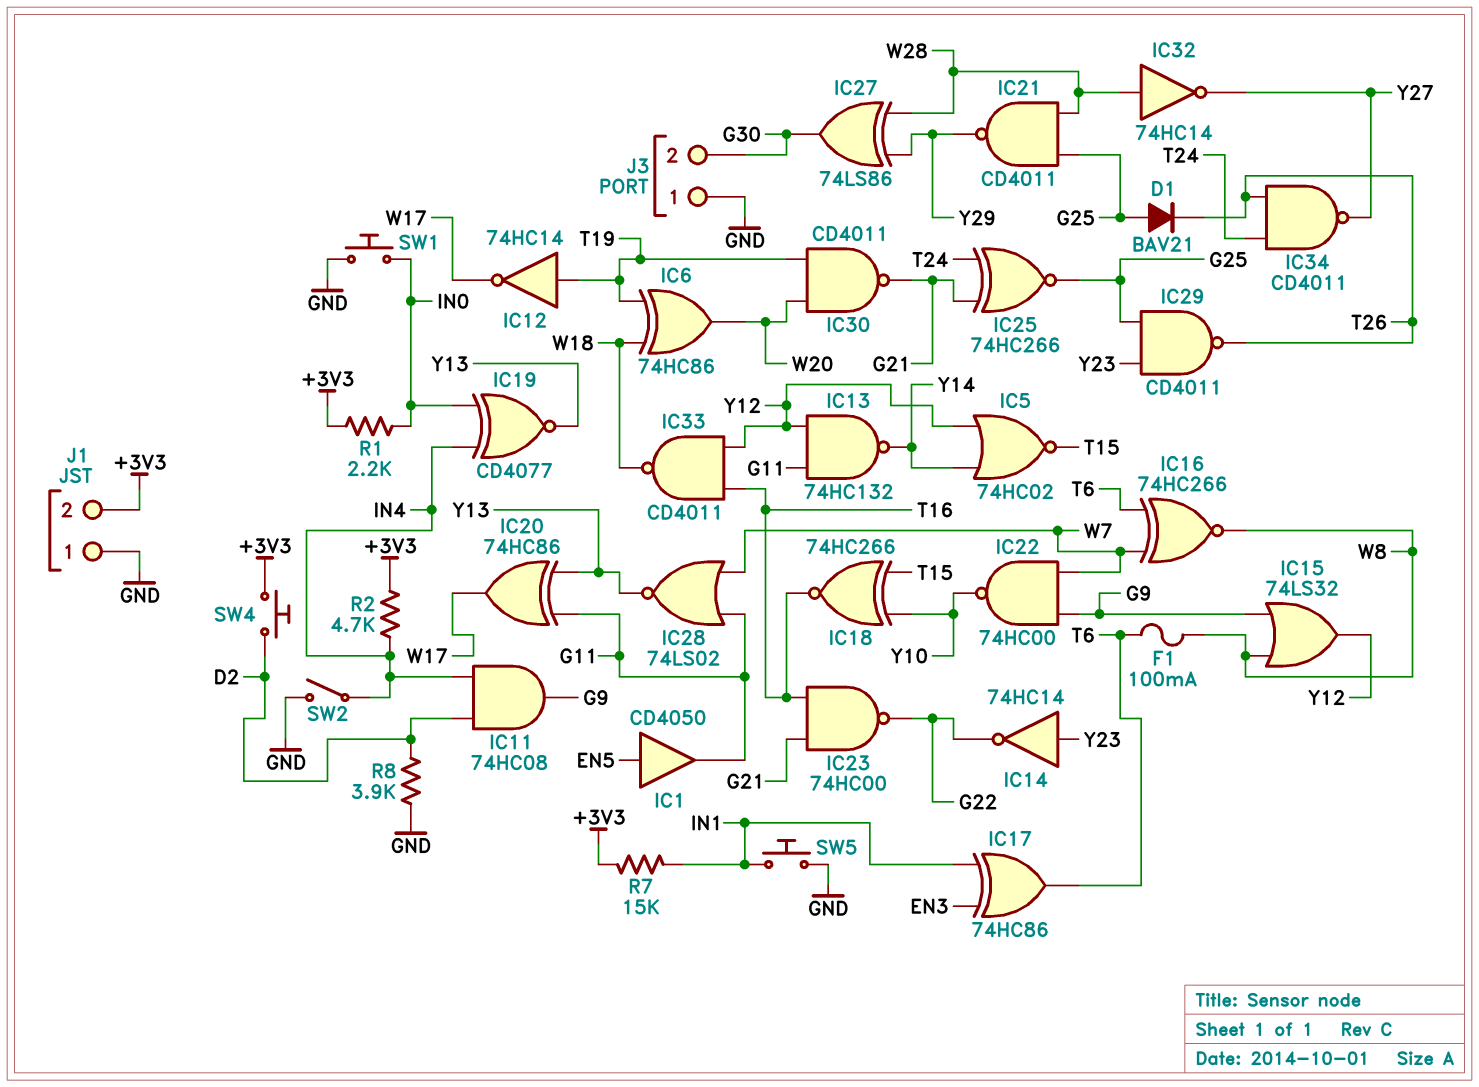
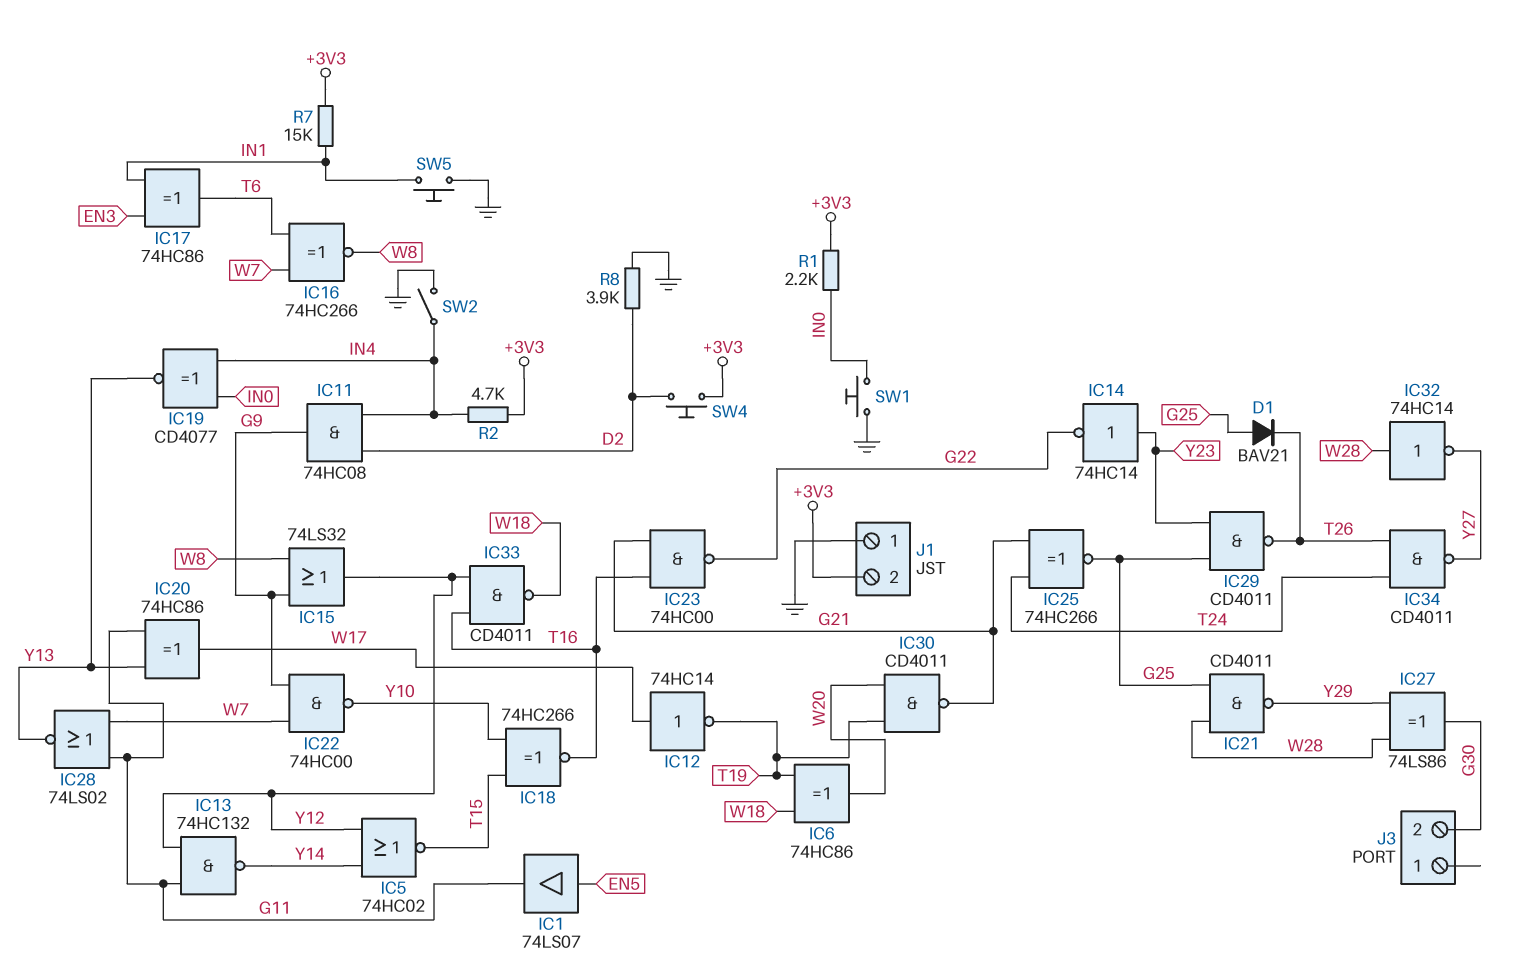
F1: 100mA (T6, W8) -> none
IC1: buffer CD4050 (in EN5, out G11) -> buffer 74LS07 (in EN5, out G11)
IC12: NOT 74HC14 (in T19, out W17) -> NOT 74HC14 (in W17, out T19)
J3 pin 1: GND -> none

